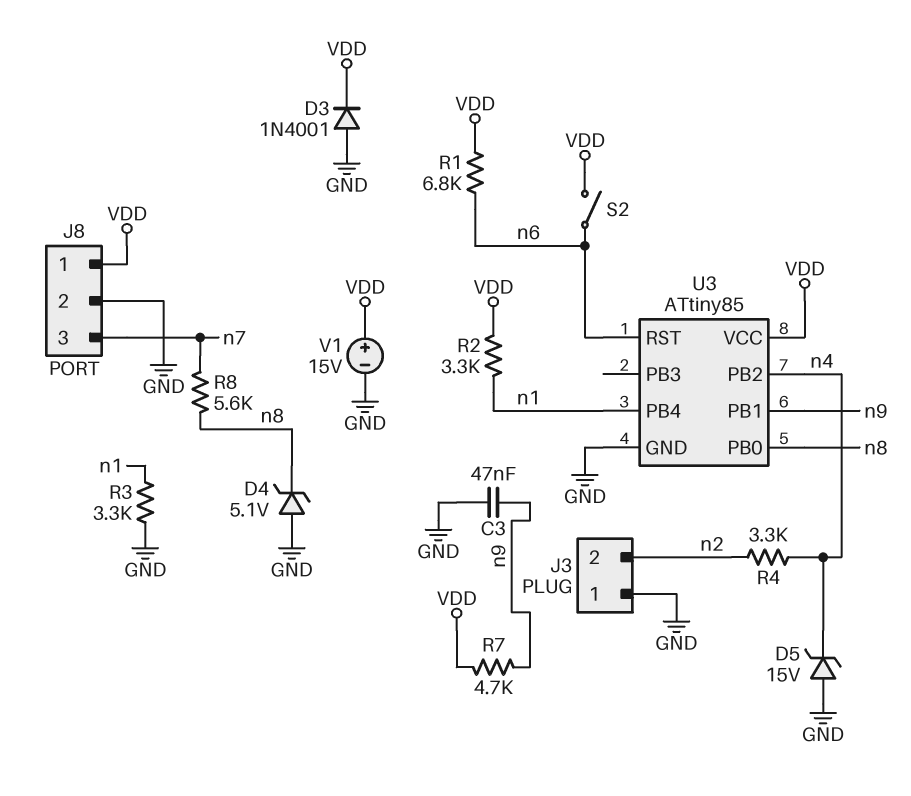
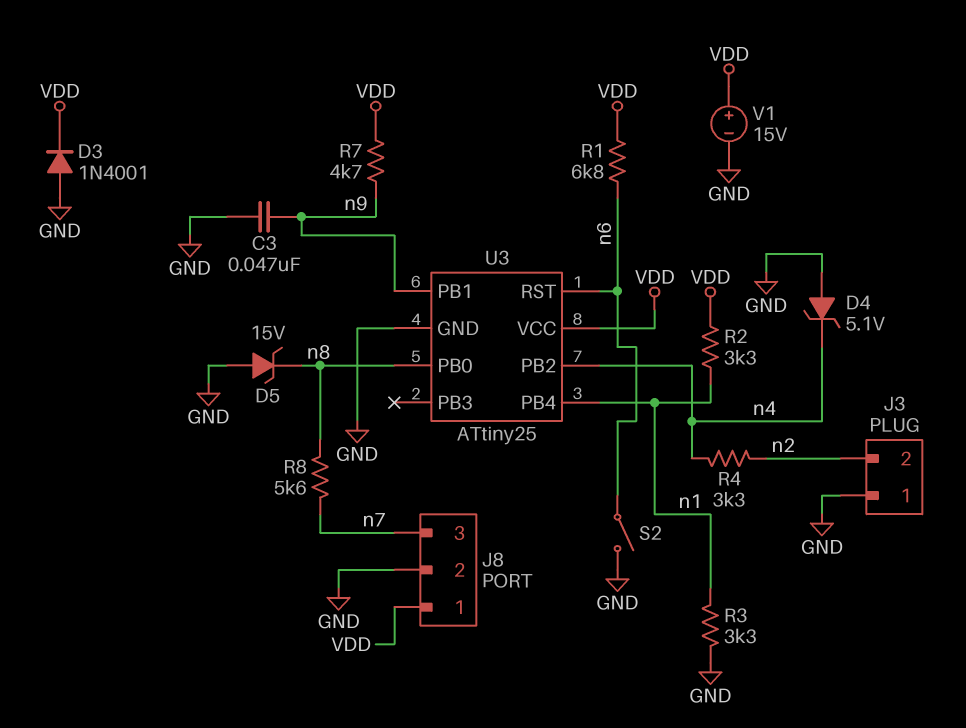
D4: zener 5.1V (A GND, K n8) -> zener 5.1V (A GND, K n4)
D5: zener 15V (A GND, K n4) -> zener 15V (A GND, K n8)
S2: switch (VDD, n6) -> switch (GND, n6)
U3: ATtiny85 -> ATtiny25

